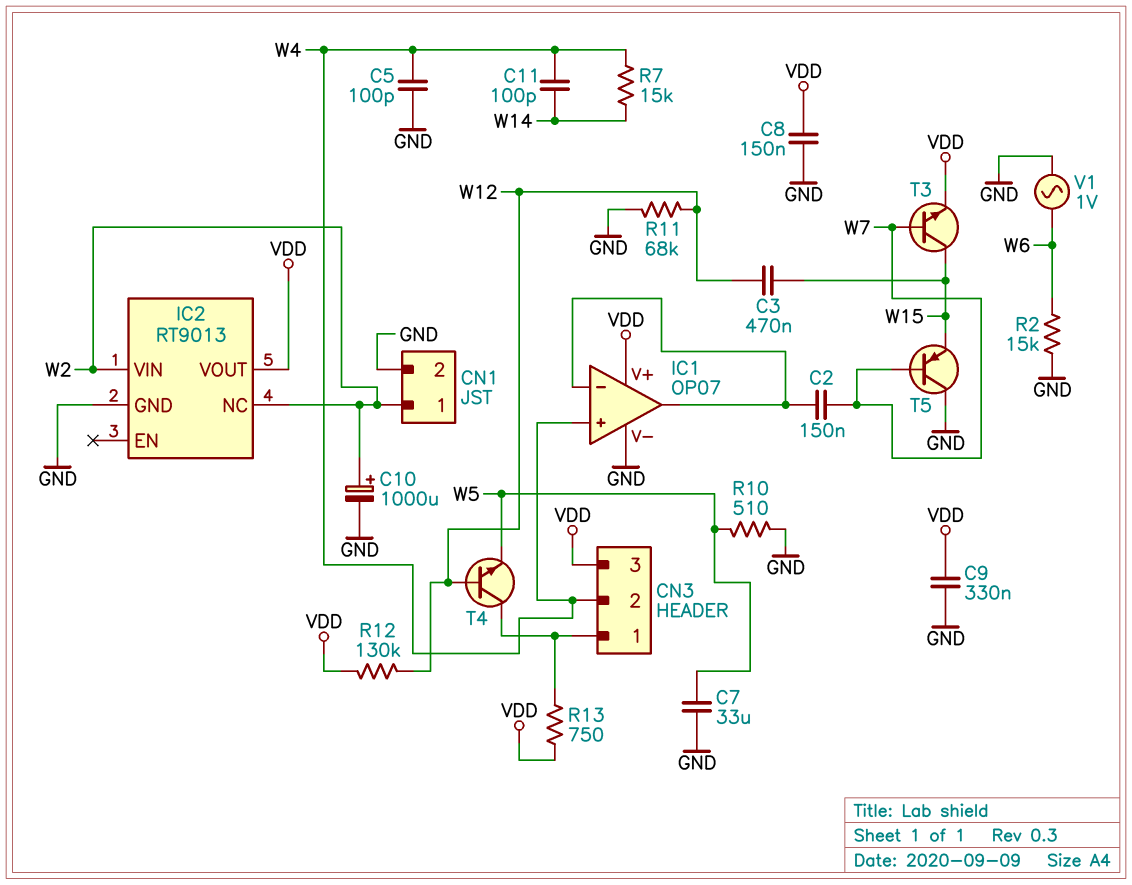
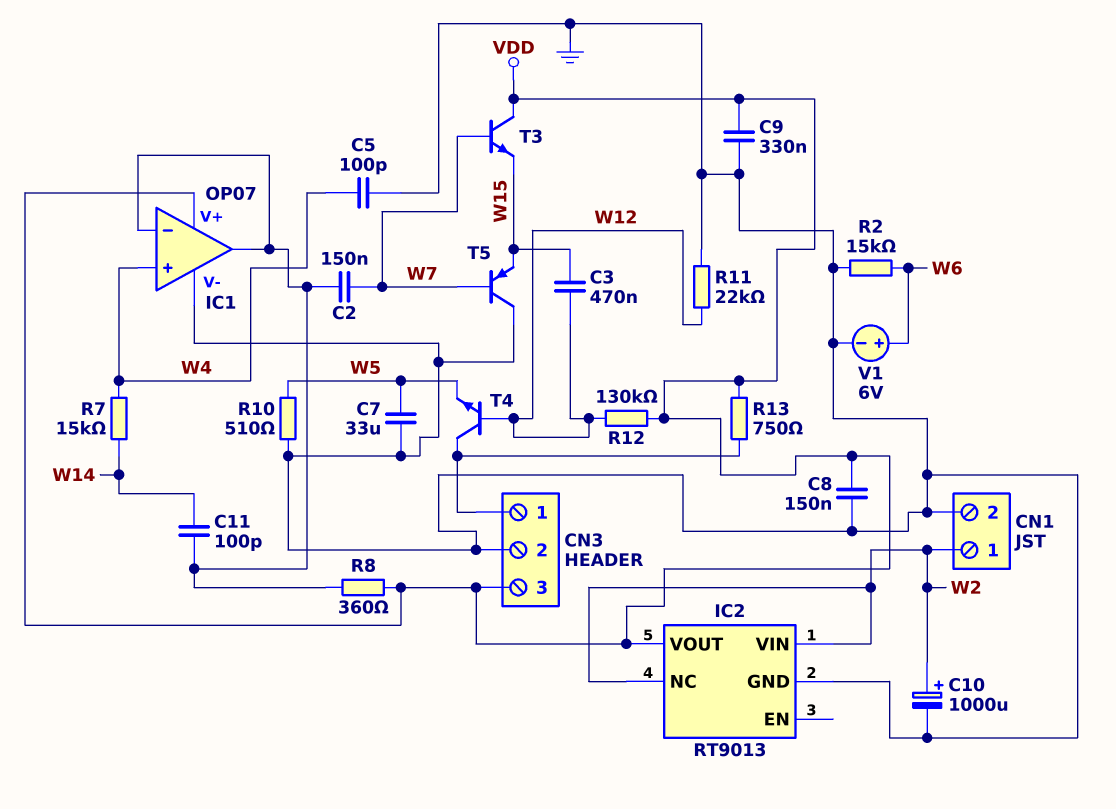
C11: 100pF (W4, W14) -> 100pF (IC1/in-, W14)
CN3 pin 2: W4 -> GND
R8: none -> 360 (IC1/in-, VDD)
R11: 68k (GND, W12) -> 22k (GND, W12)
T3: NPN (B W7, C W15, E VDD) -> NPN (B W7, C VDD, E W15)
V1: AC 1V (GND, W6) -> 6V (plus W6, minus GND)

